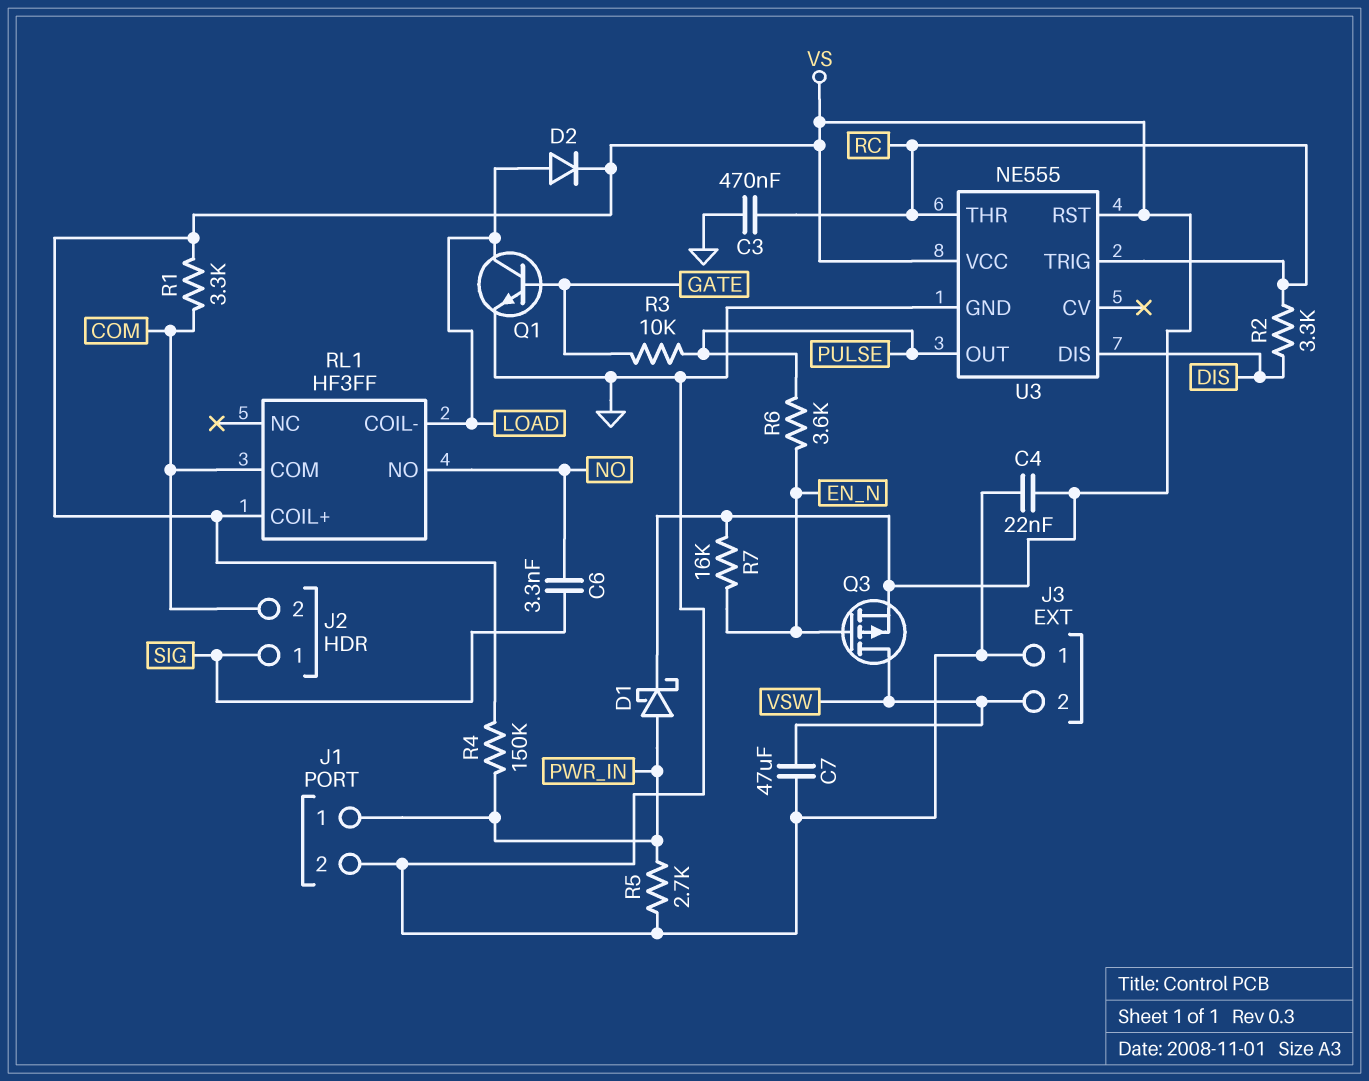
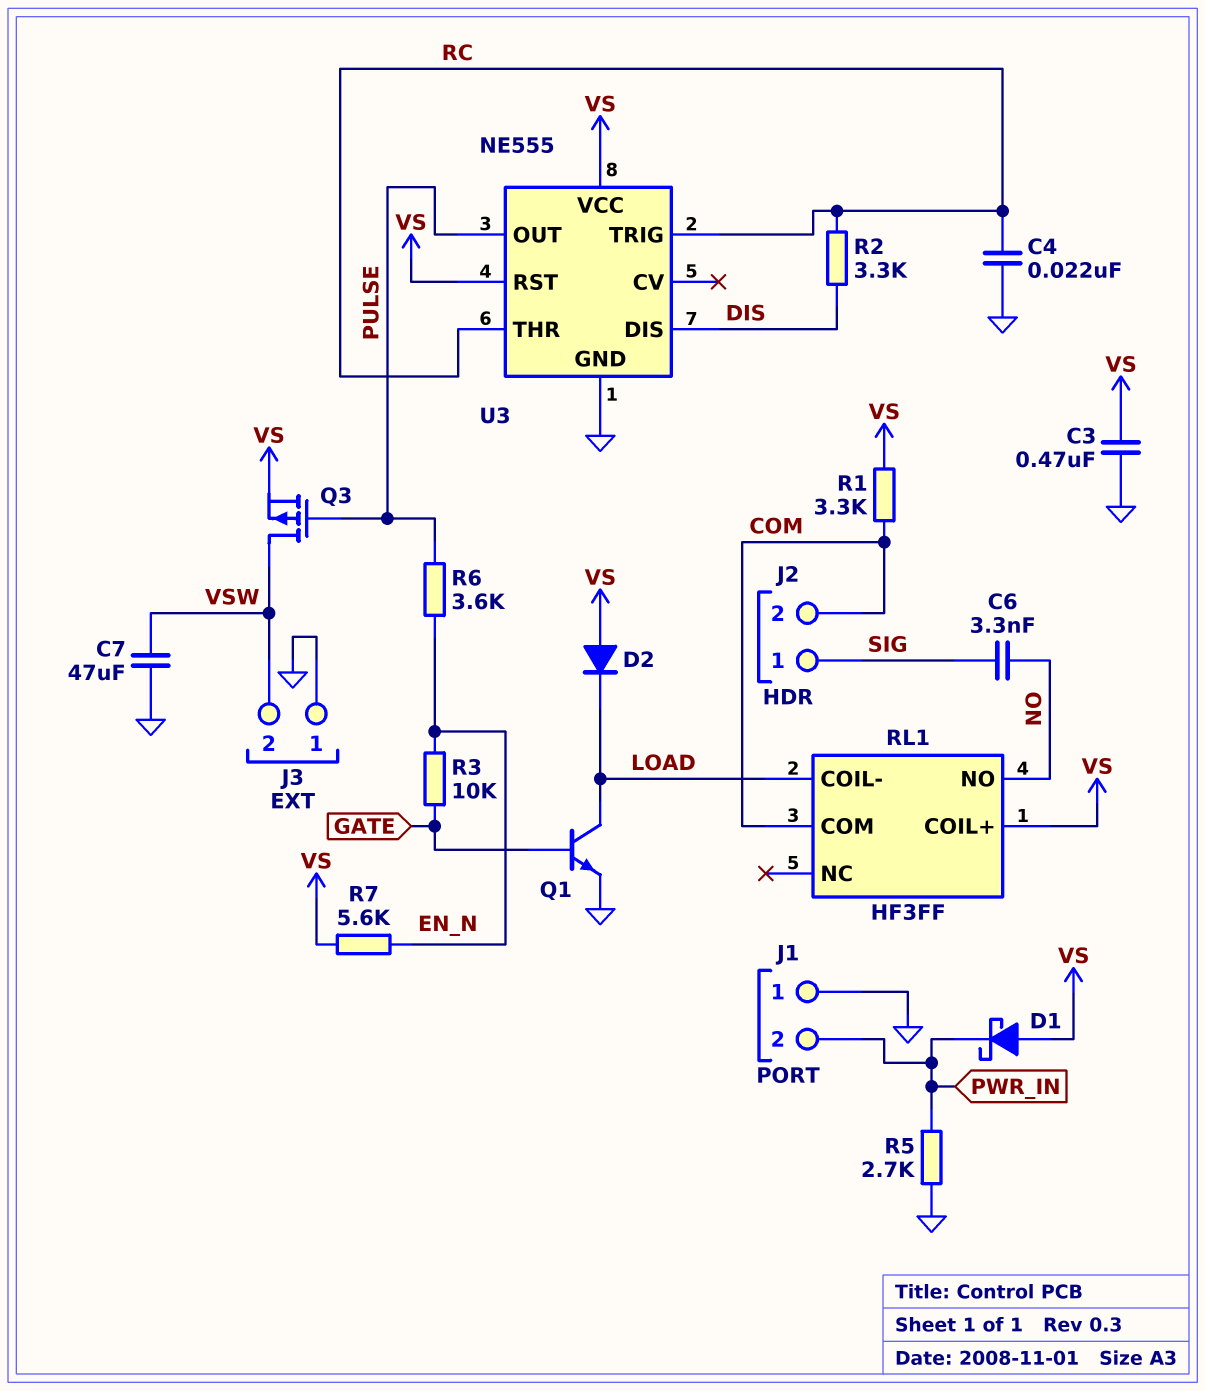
C3: 470nF (GND, RC) -> 470nF (GND, VS)
C4: 22nF (GND, VS) -> 22nF (GND, RC)
D1: schottky (A PWR_IN, K VS) -> schottky (A VS, K PWR_IN)
D2: diode (A LOAD, K VS) -> diode (A VS, K LOAD)
J1 pin 1: PWR_IN -> GND
J1 pin 2: GND -> PWR_IN
Q3: PMOS (G EN_N, D VSW, S VS) -> PMOS (G PULSE, D VSW, S VS)
R3: 10k (GATE, PULSE) -> 10k (EN_N, GATE)
R4: 150k (PWR_IN, VS) -> none
R7: 16k (EN_N, VS) -> 5.6k (EN_N, VS)

